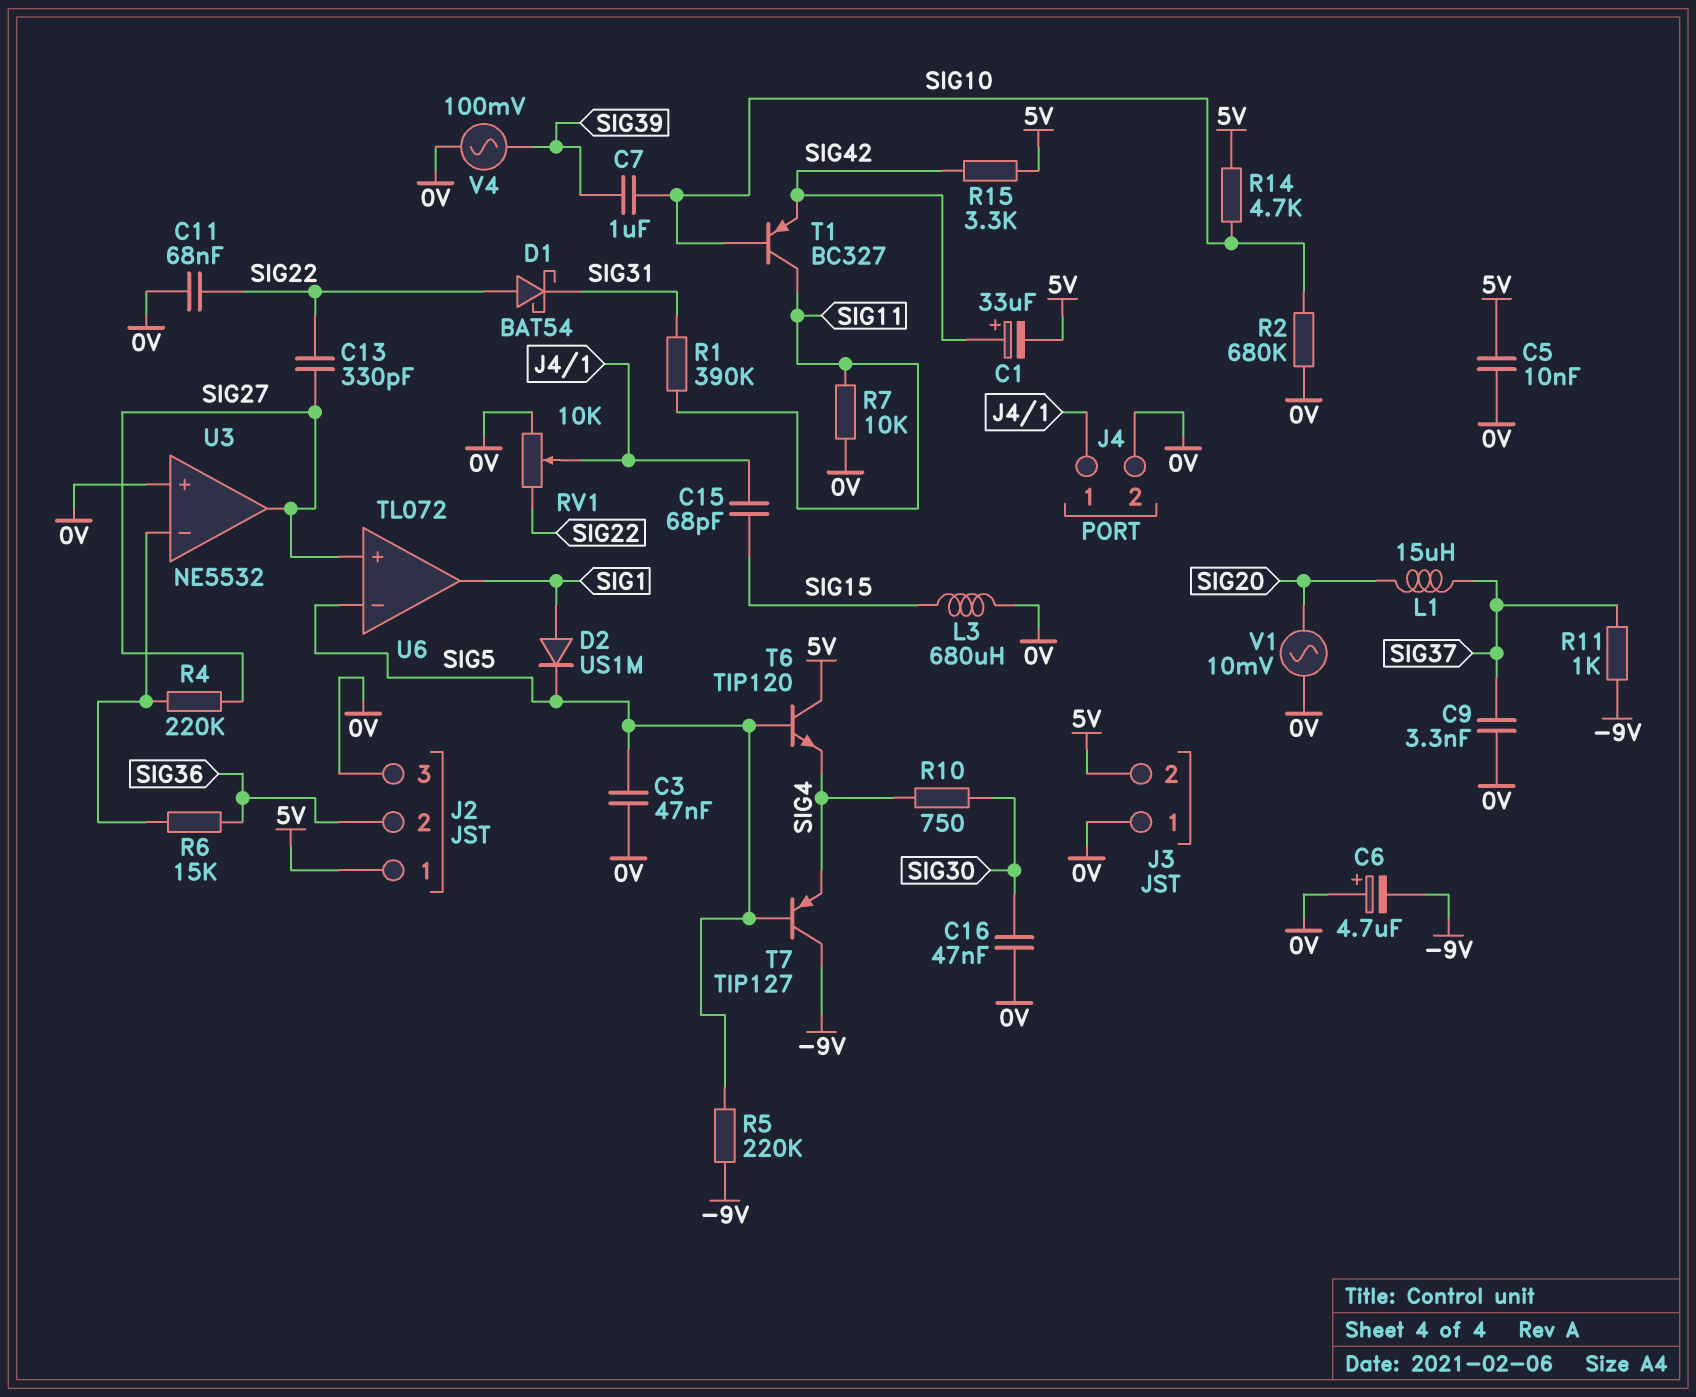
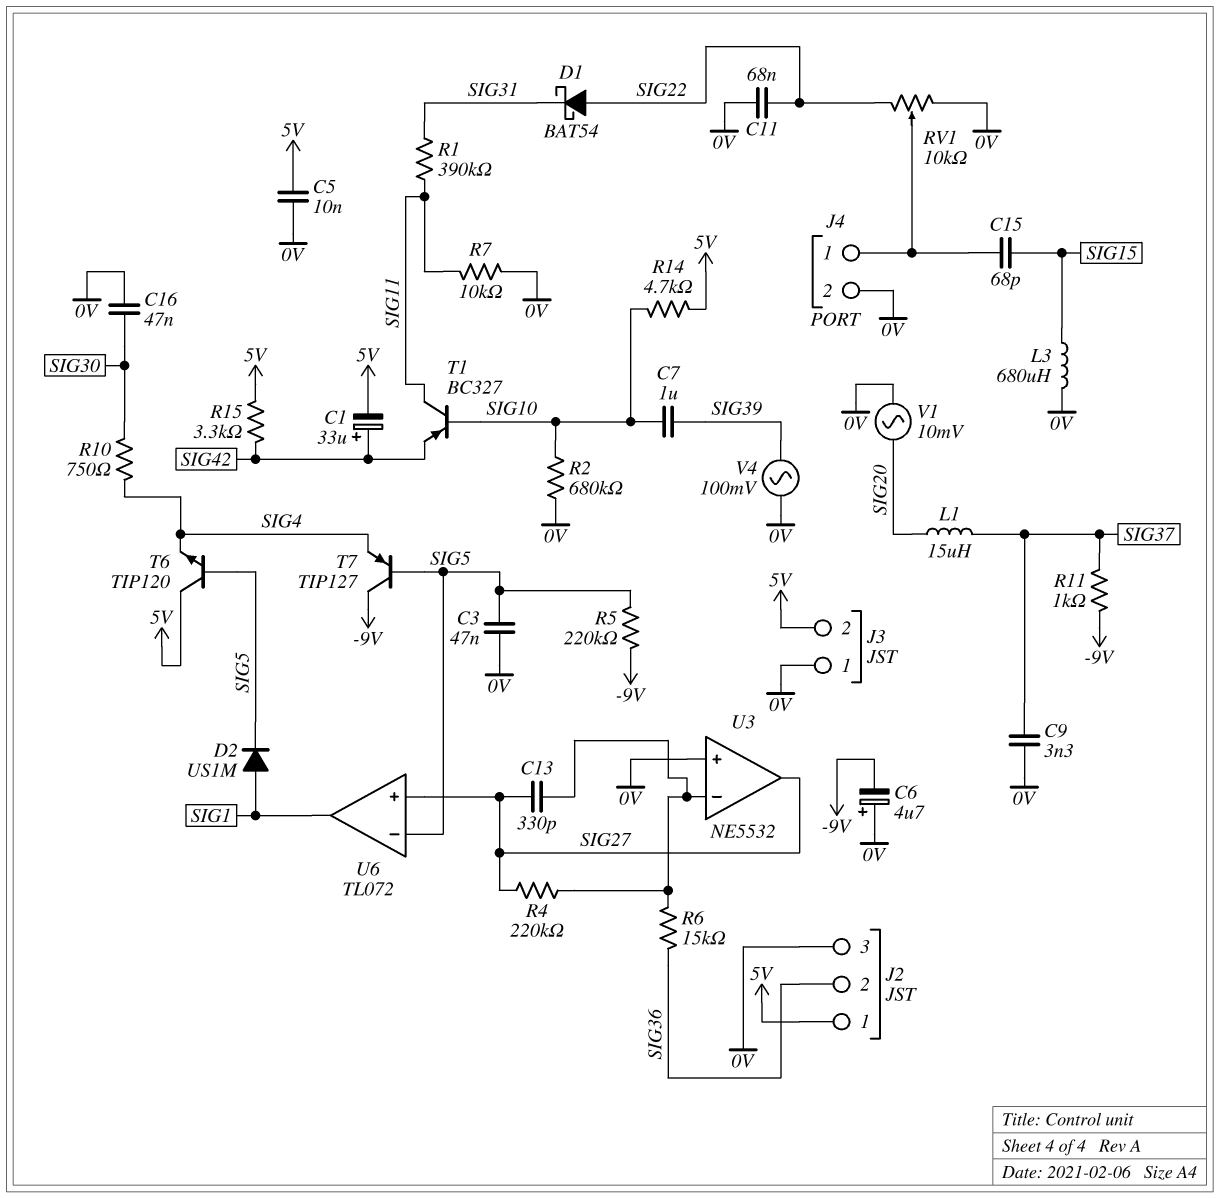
C13: 330pF (SIG22, SIG27) -> 330pF (SIG27, U3/in-)

